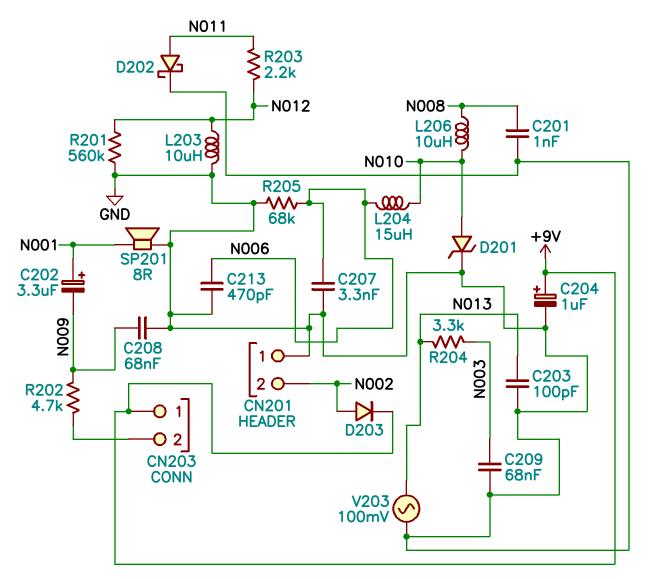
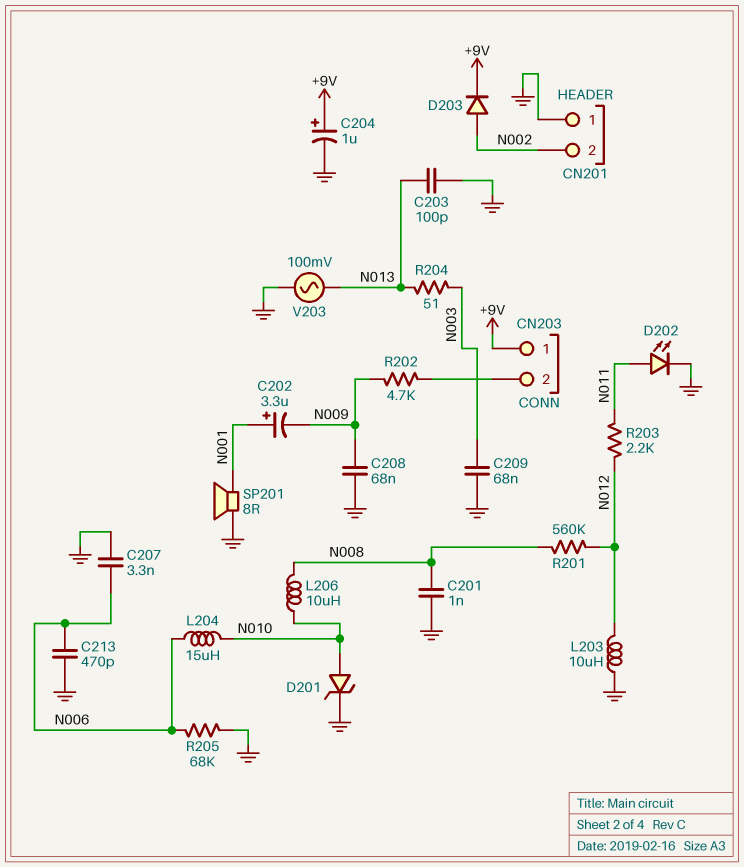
D202: schottky (A N011, K GND) -> LED (A N011, K GND)
R201: 560k (GND, N012) -> 560k (N008, N012)
R204: 3.3k (N003, N013) -> 51 (N003, N013)

